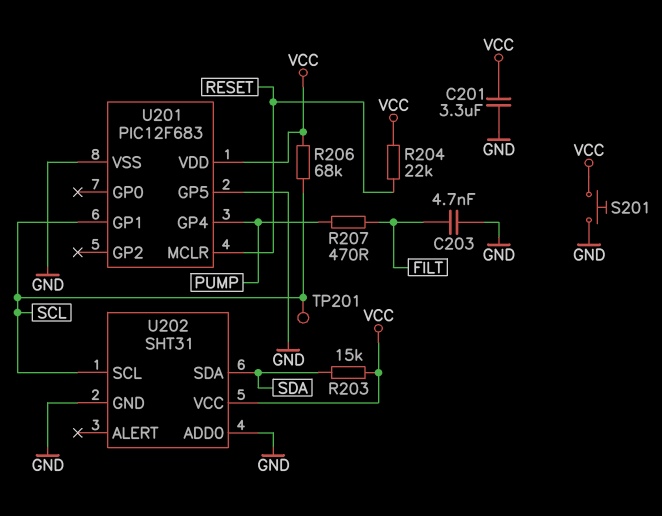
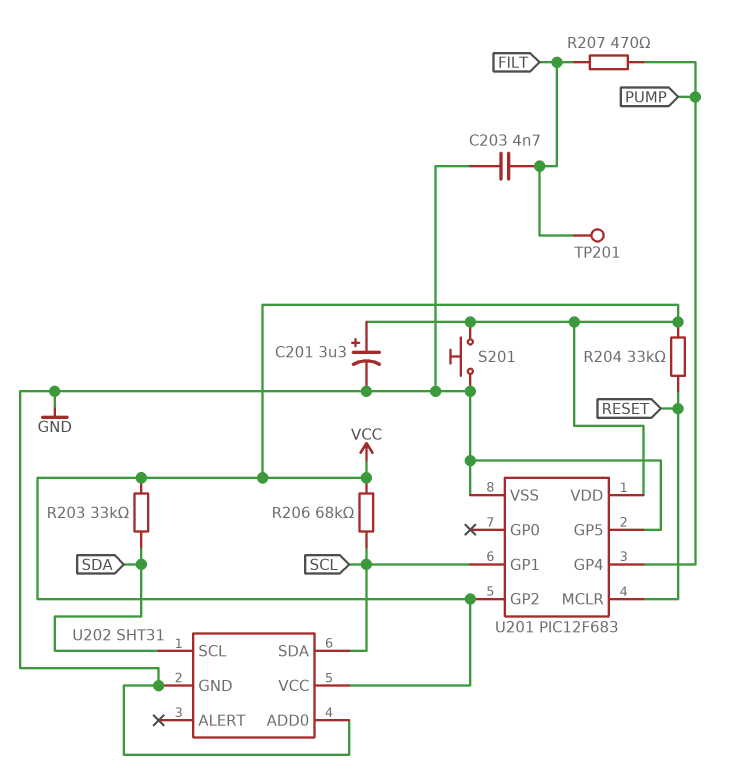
C201: 3.3uF (GND, VCC) -> 3.3uF (plus VCC, minus GND)
R203: 15k (SDA, VCC) -> 33k (SDA, VCC)
R204: 22k (RESET, VCC) -> 33k (RESET, VCC)
TP201: test point (SCL) -> test point (FILT)
U201 pin GP2: none -> VCC
U202 pin SCL: SCL -> SDA
U202 pin SDA: SDA -> SCL

